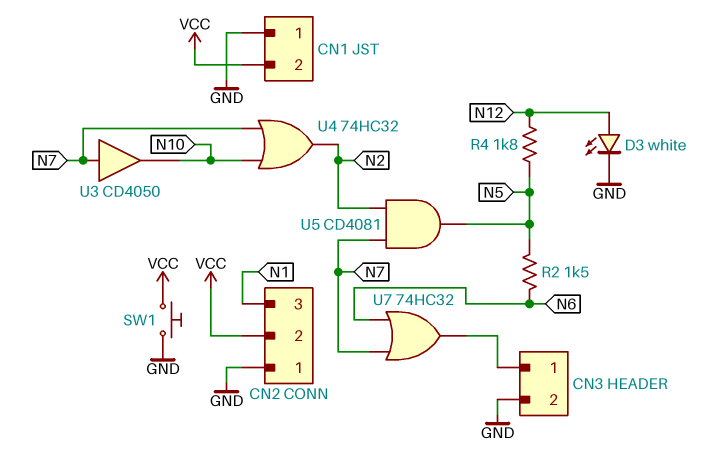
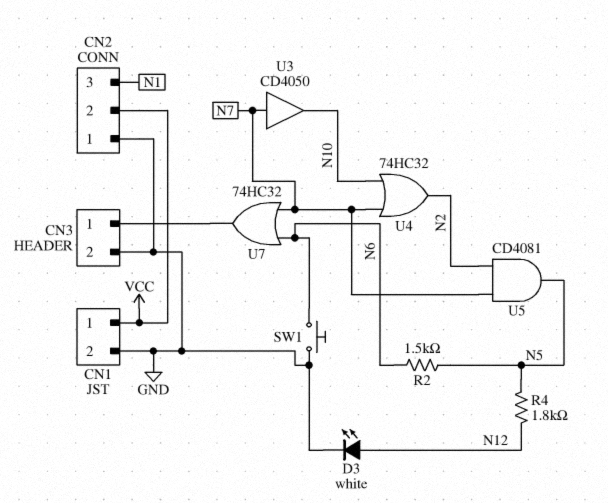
CN1 pin 1: GND -> VCC
CN1 pin 2: VCC -> GND
SW1: button (GND, VCC) -> button (GND, N6)

